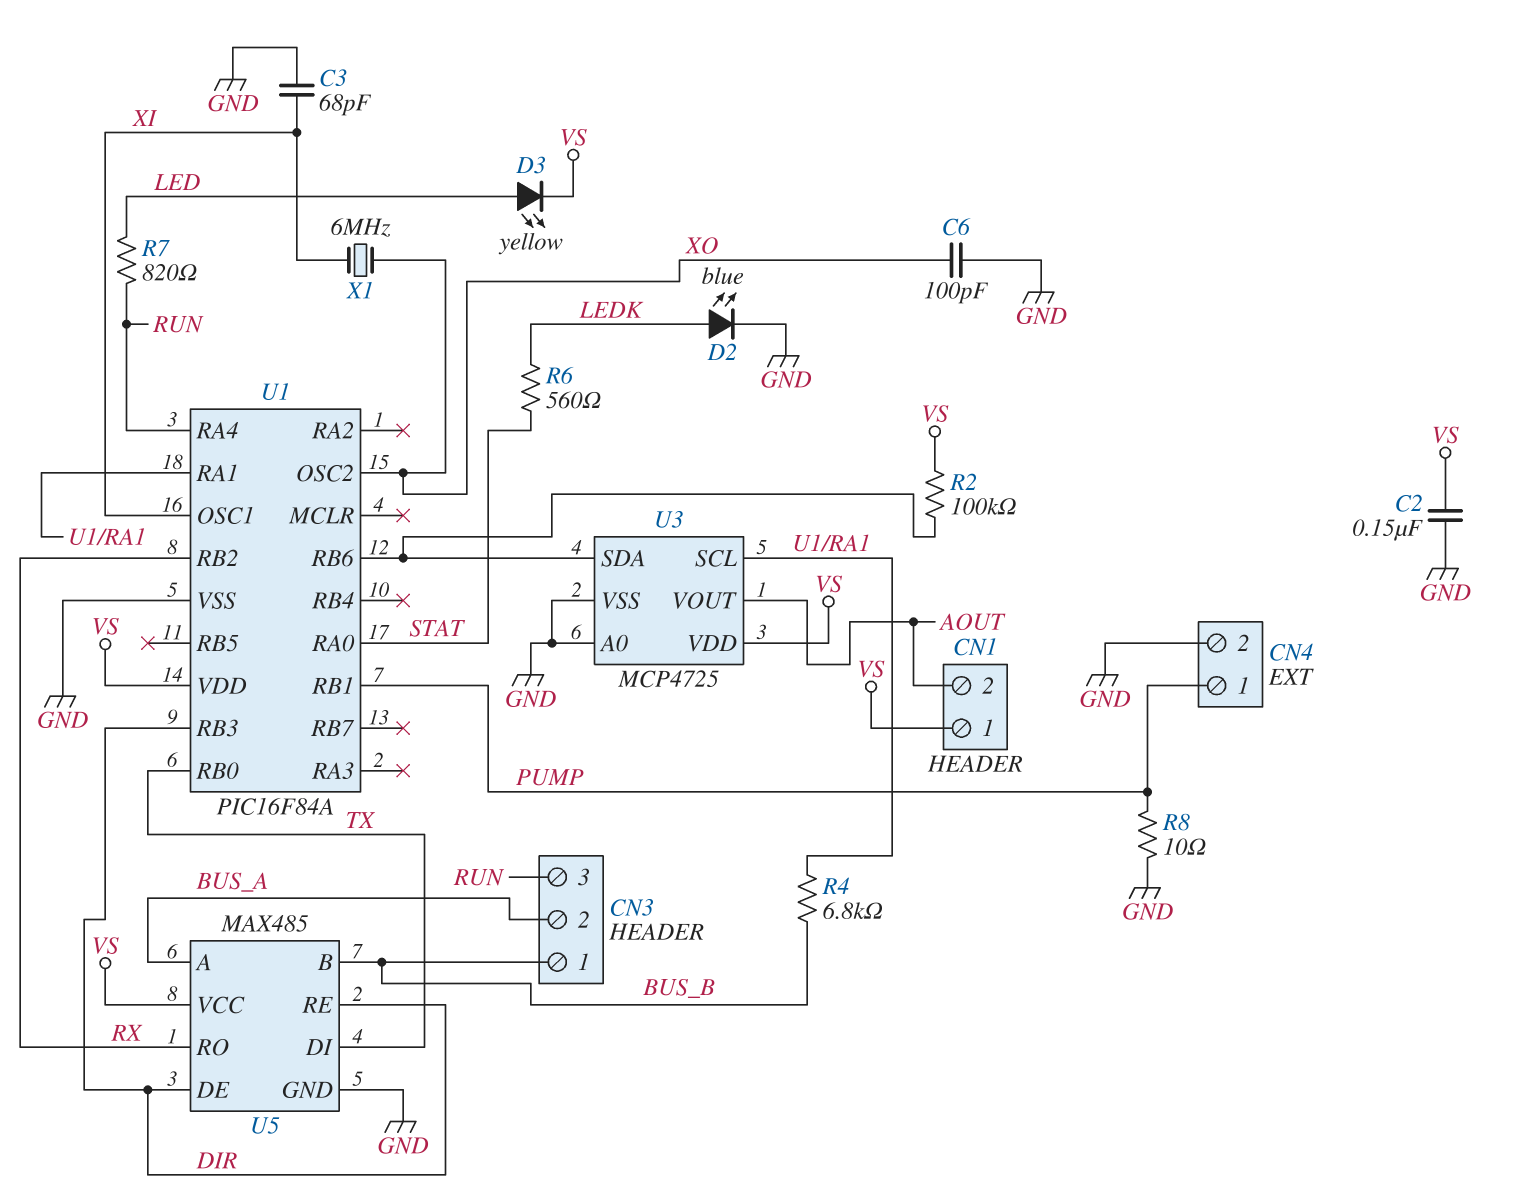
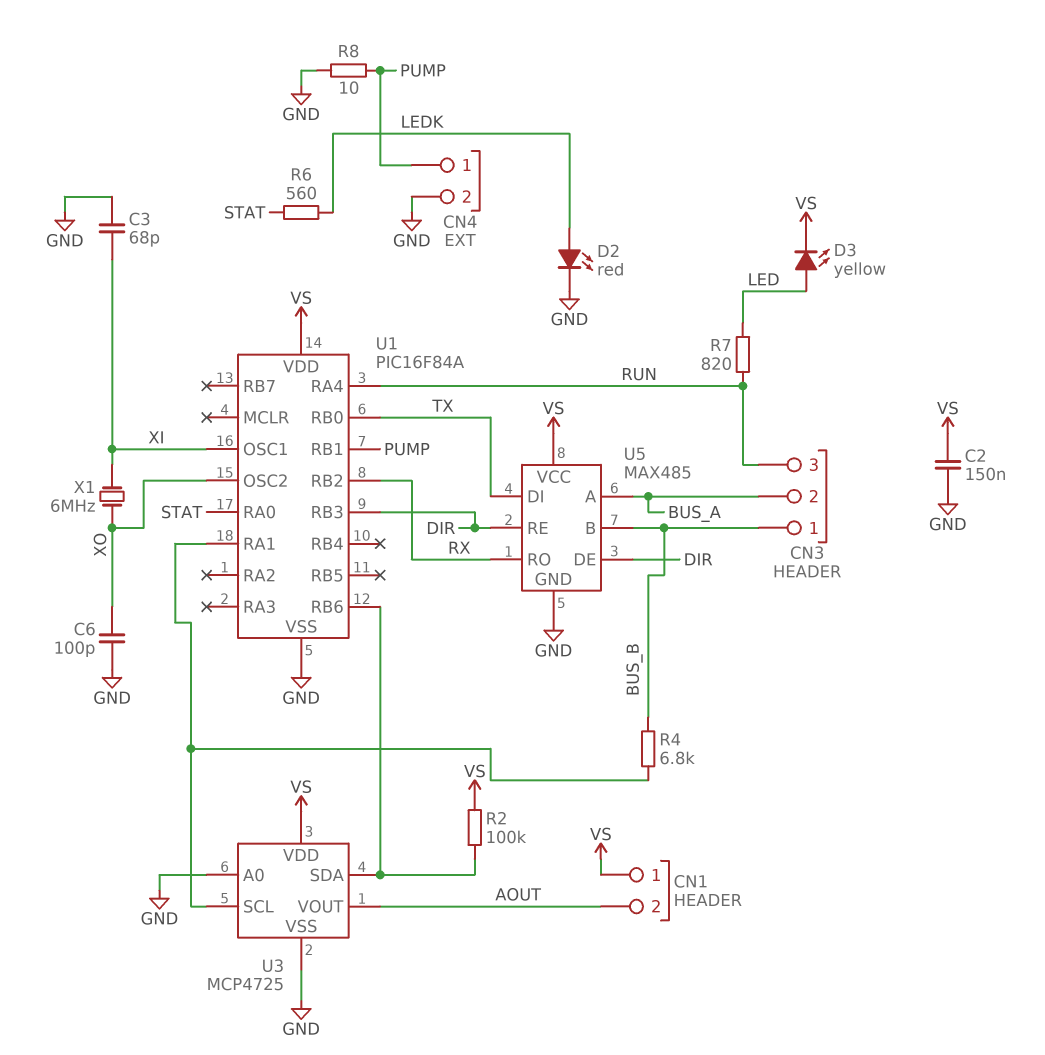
D2: LED blue (A LEDK, K GND) -> LED red (A LEDK, K GND)

